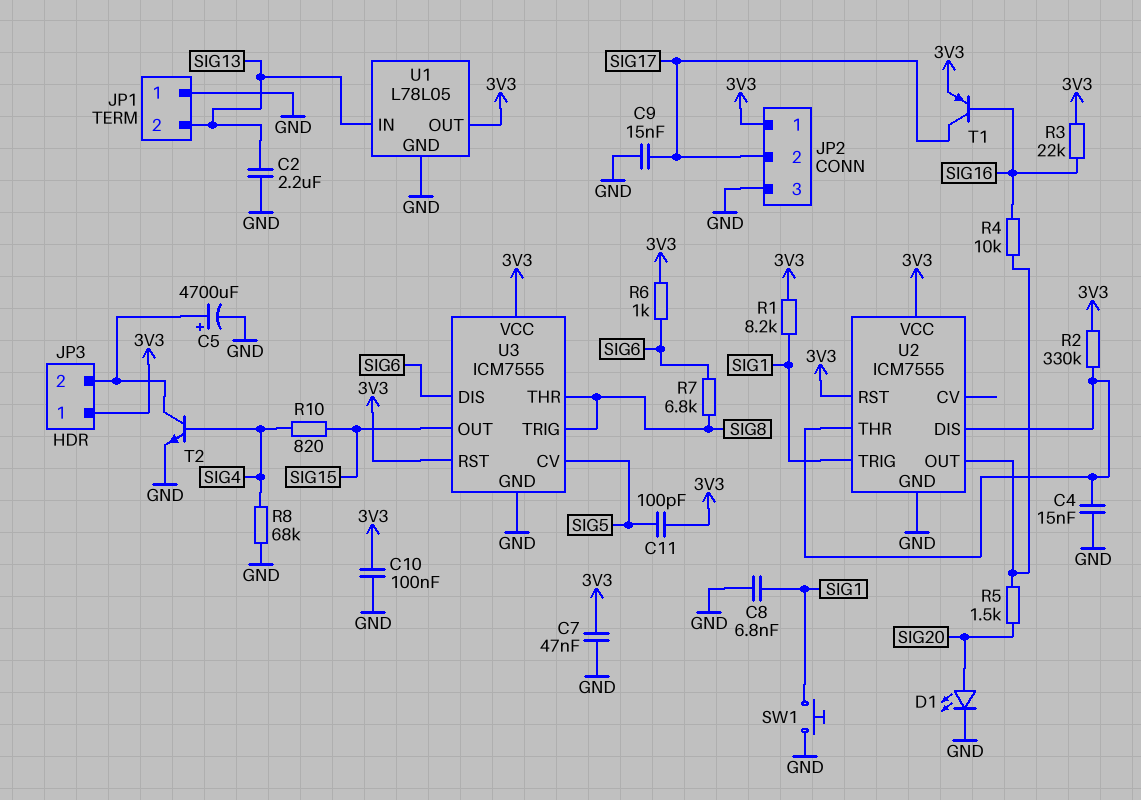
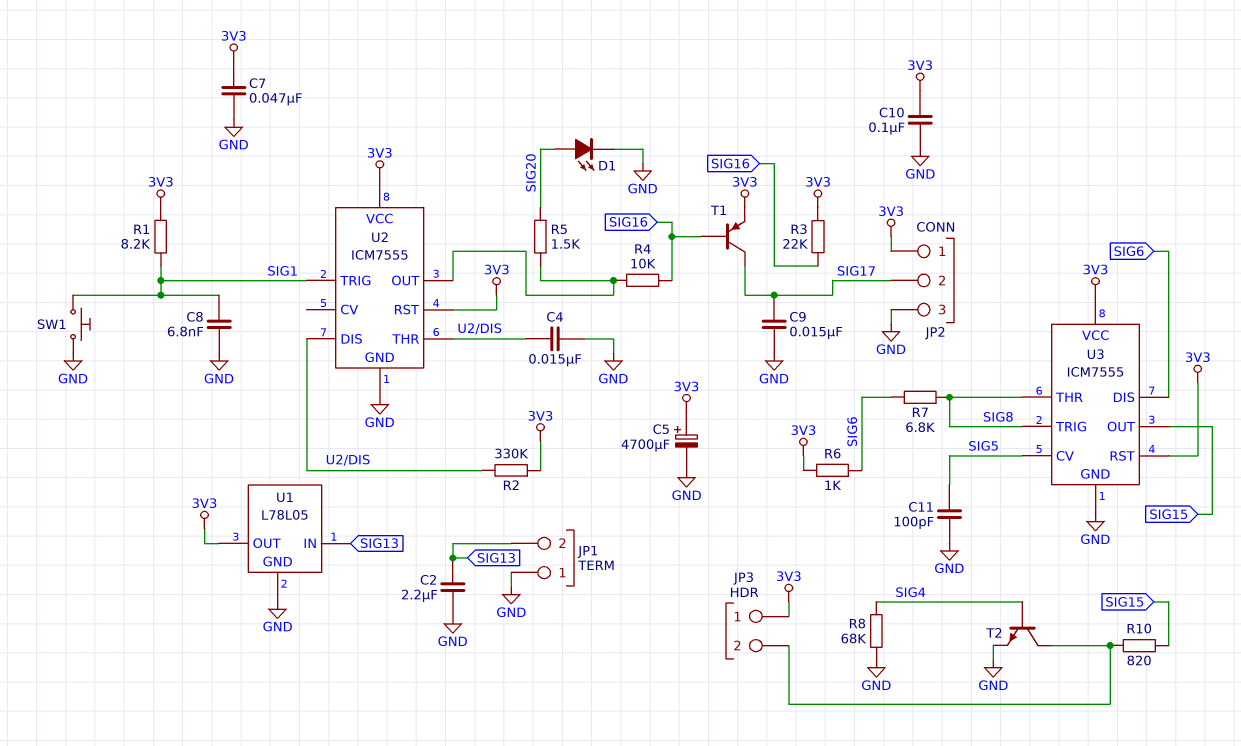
C5: 4700uF (plus JP3/2, minus GND) -> 4700uF (plus 3V3, minus GND)
C11: 100pF (3V3, SIG5) -> 100pF (GND, SIG5)
R10: 820 (SIG4, SIG15) -> 820 (JP3/2, SIG15)

